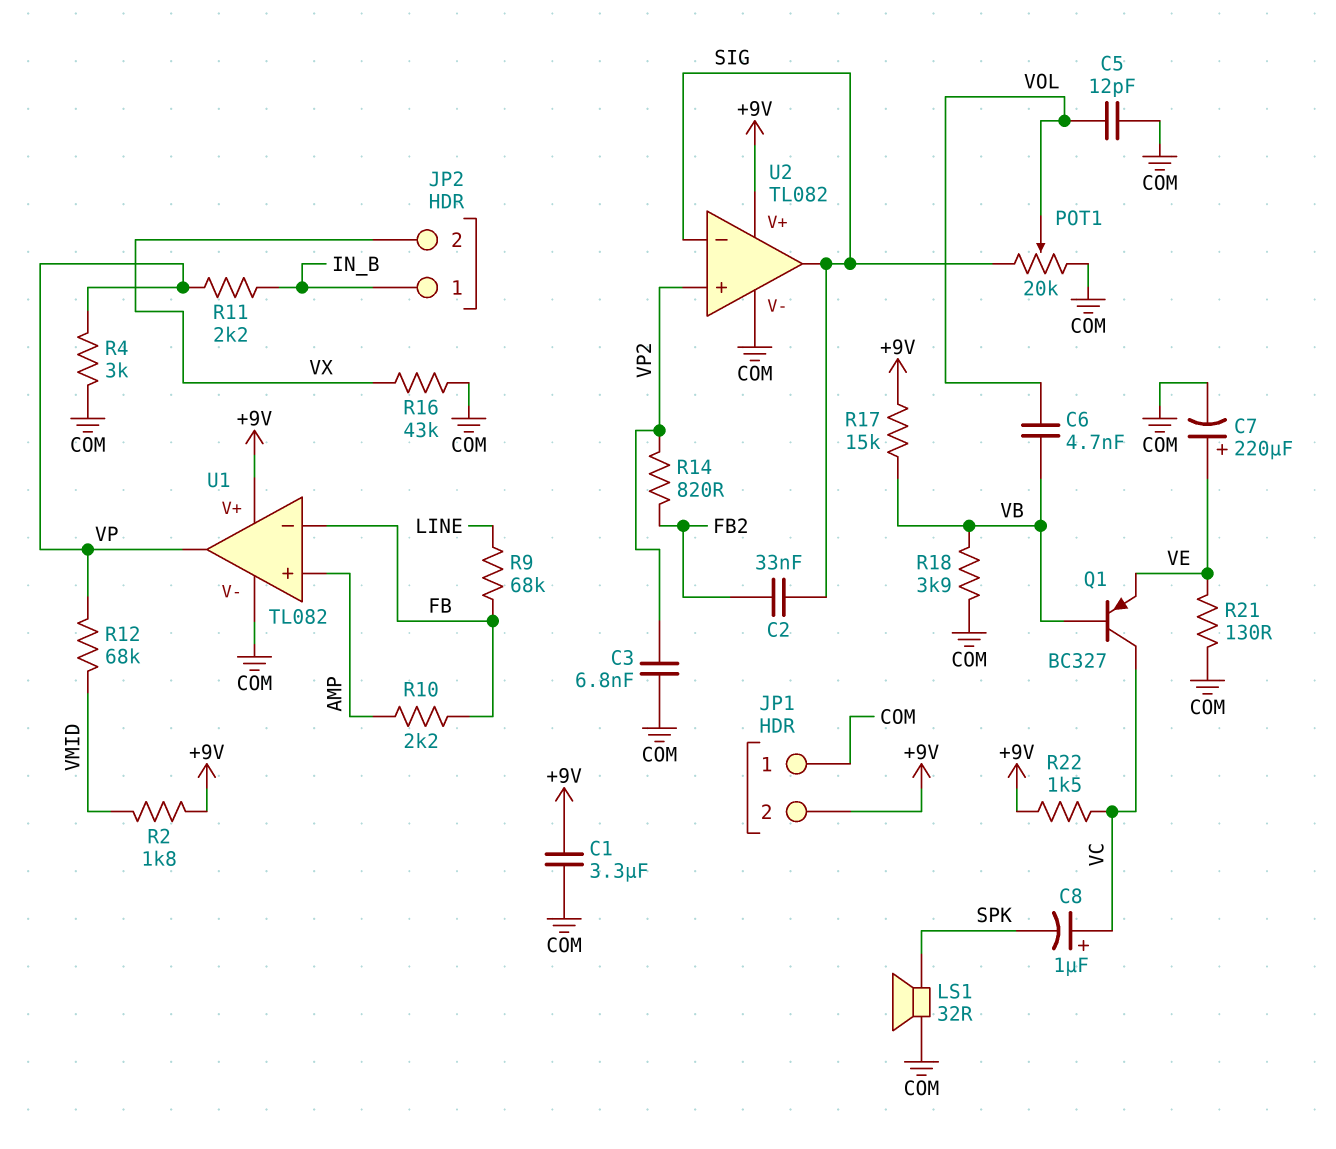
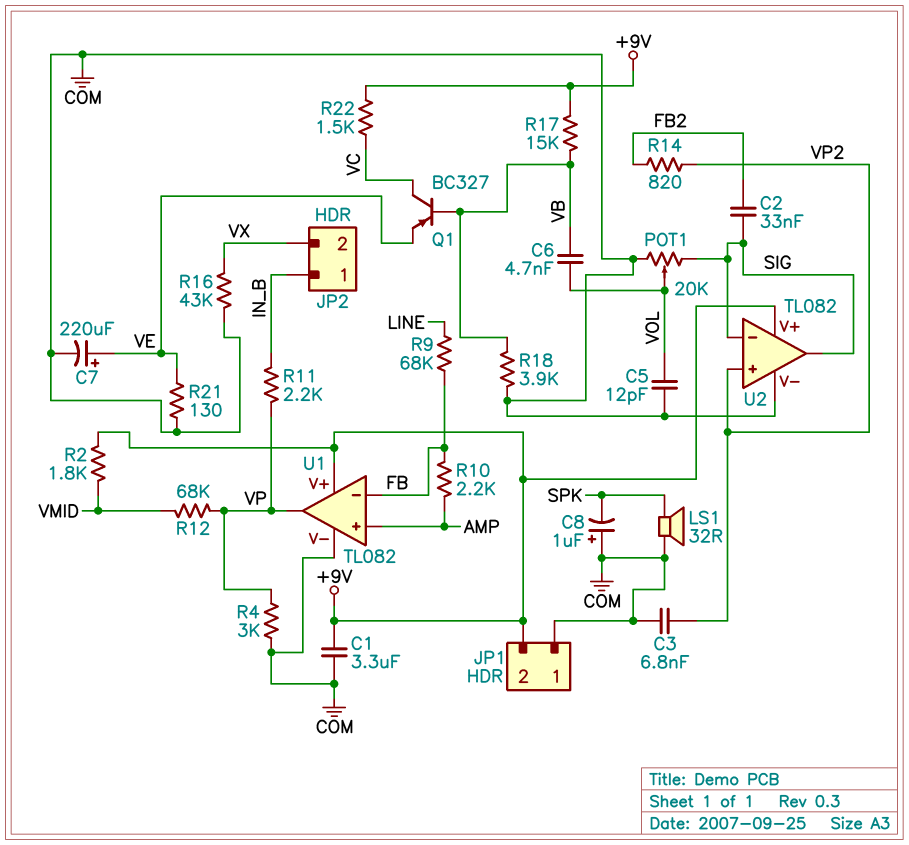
C8: 1uF (plus VC, minus SPK) -> 1uF (plus COM, minus SPK)

